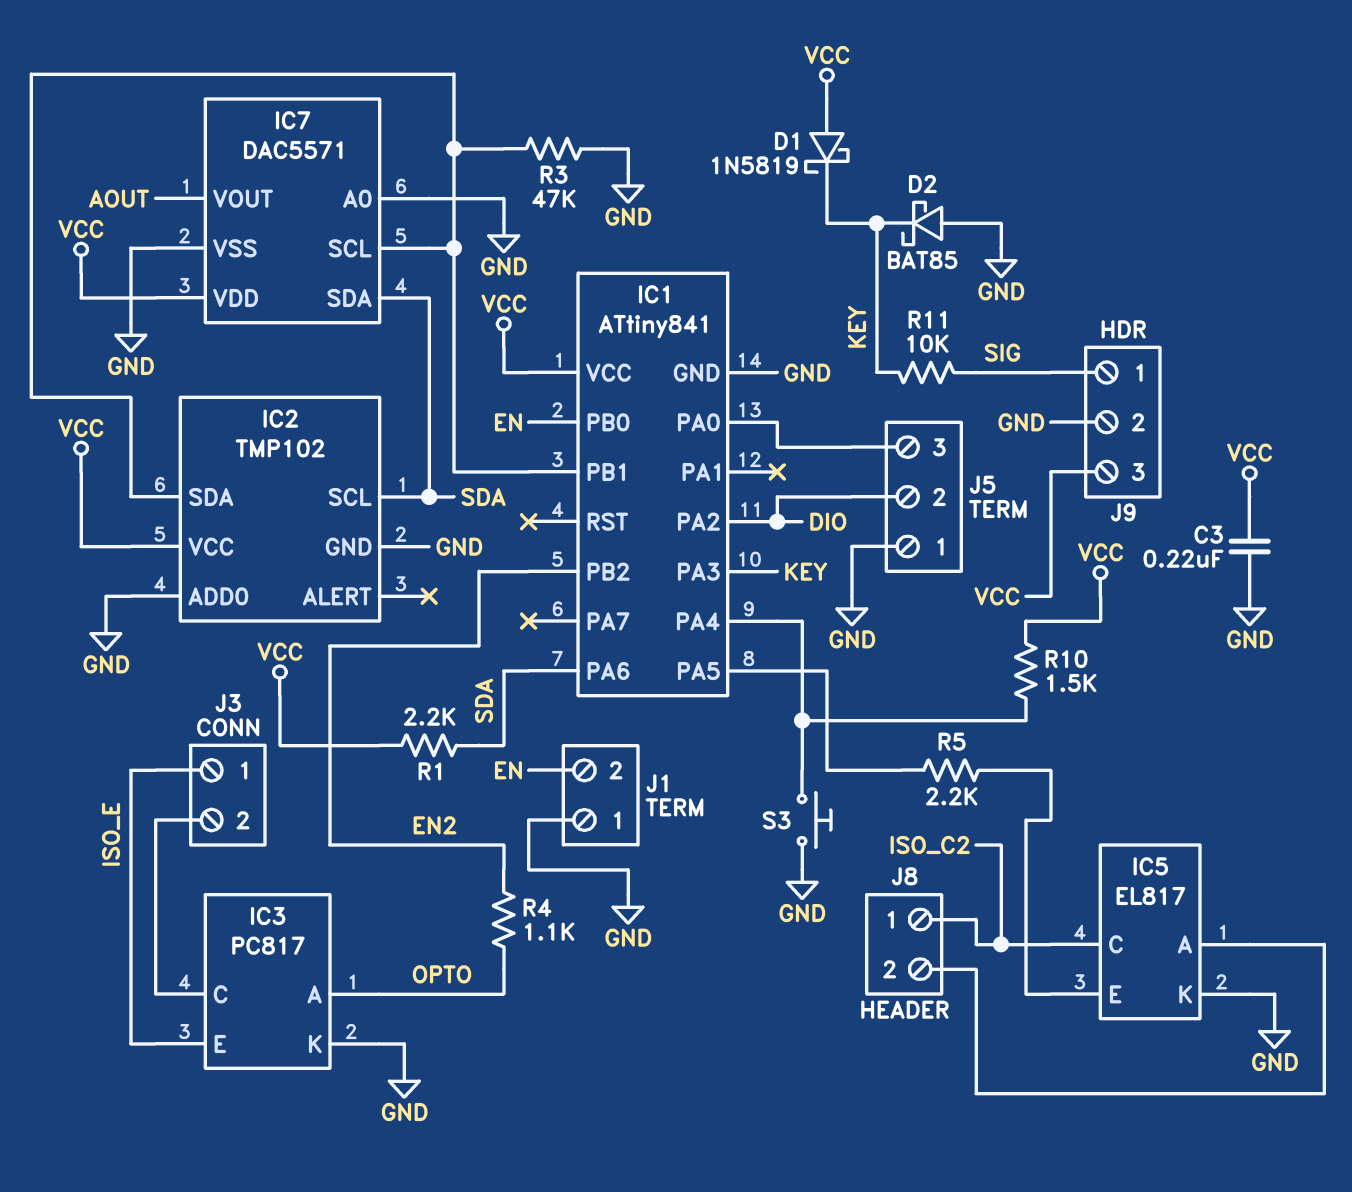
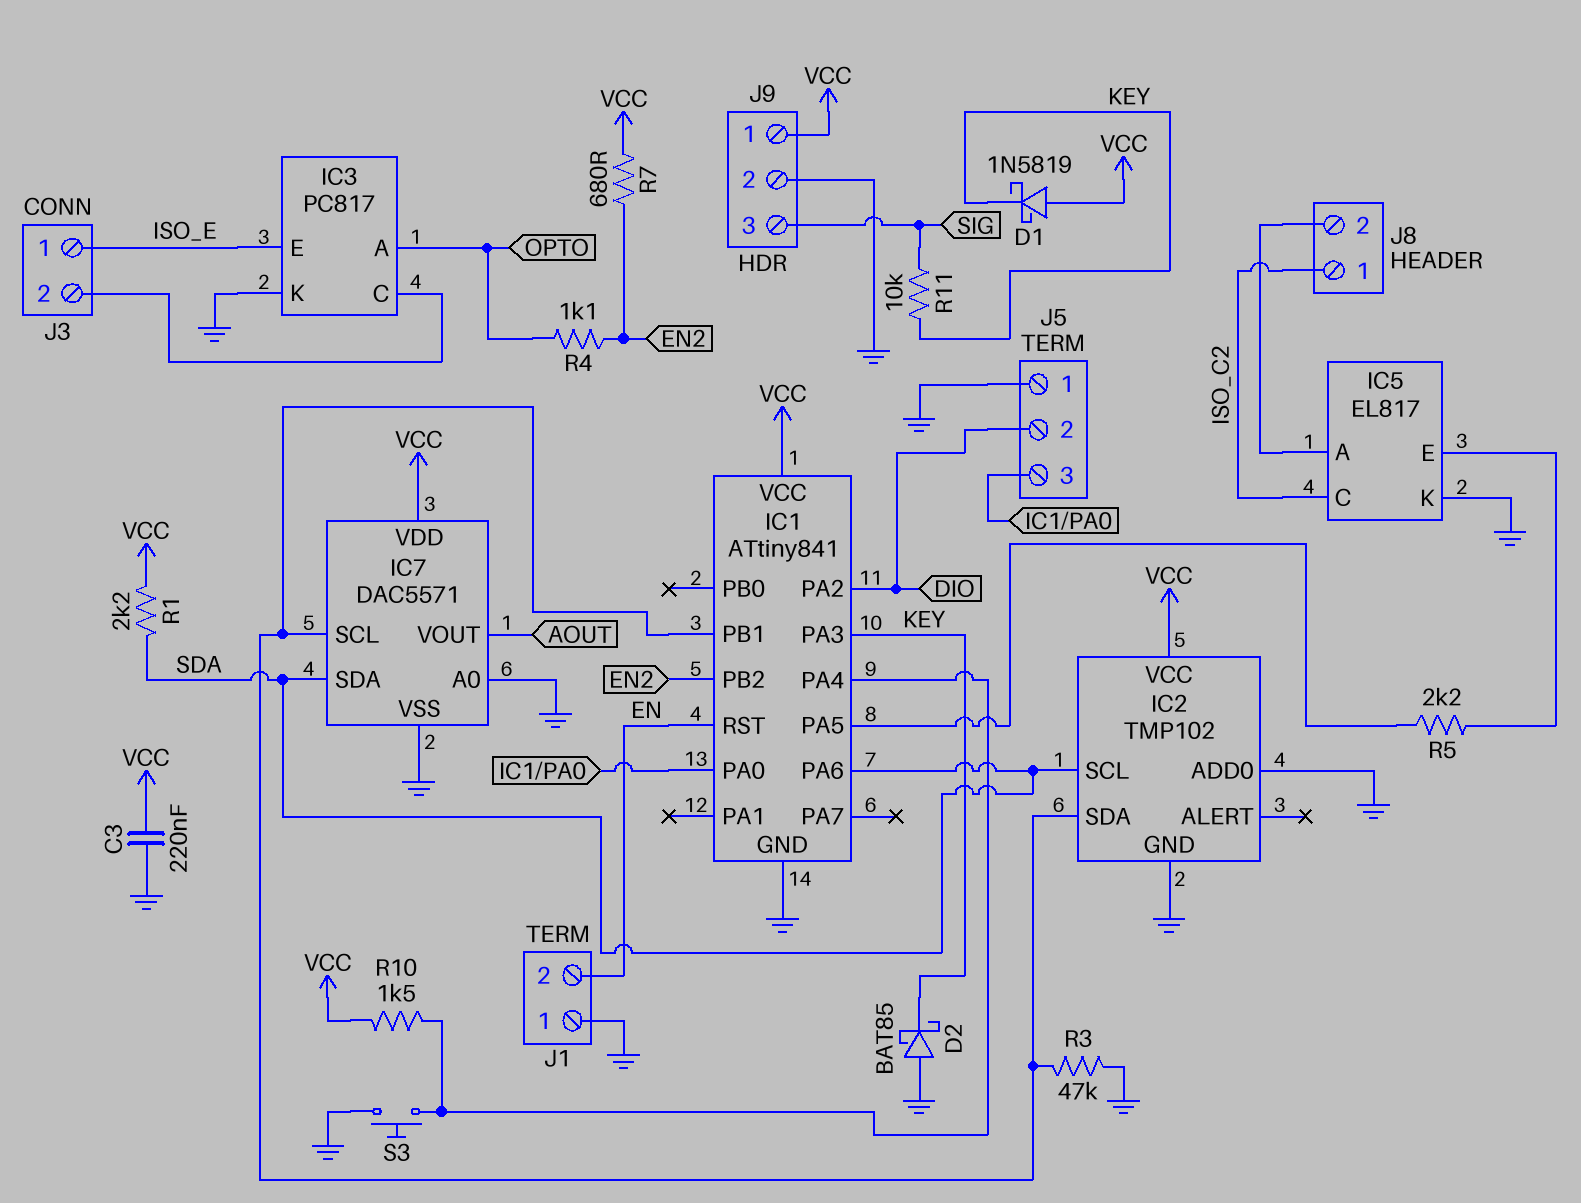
IC1 pin PB0: EN -> none
IC1 pin RST: none -> EN
J9 pin 1: SIG -> VCC
J9 pin 3: VCC -> SIG
R7: none -> 680 (EN2, VCC)

